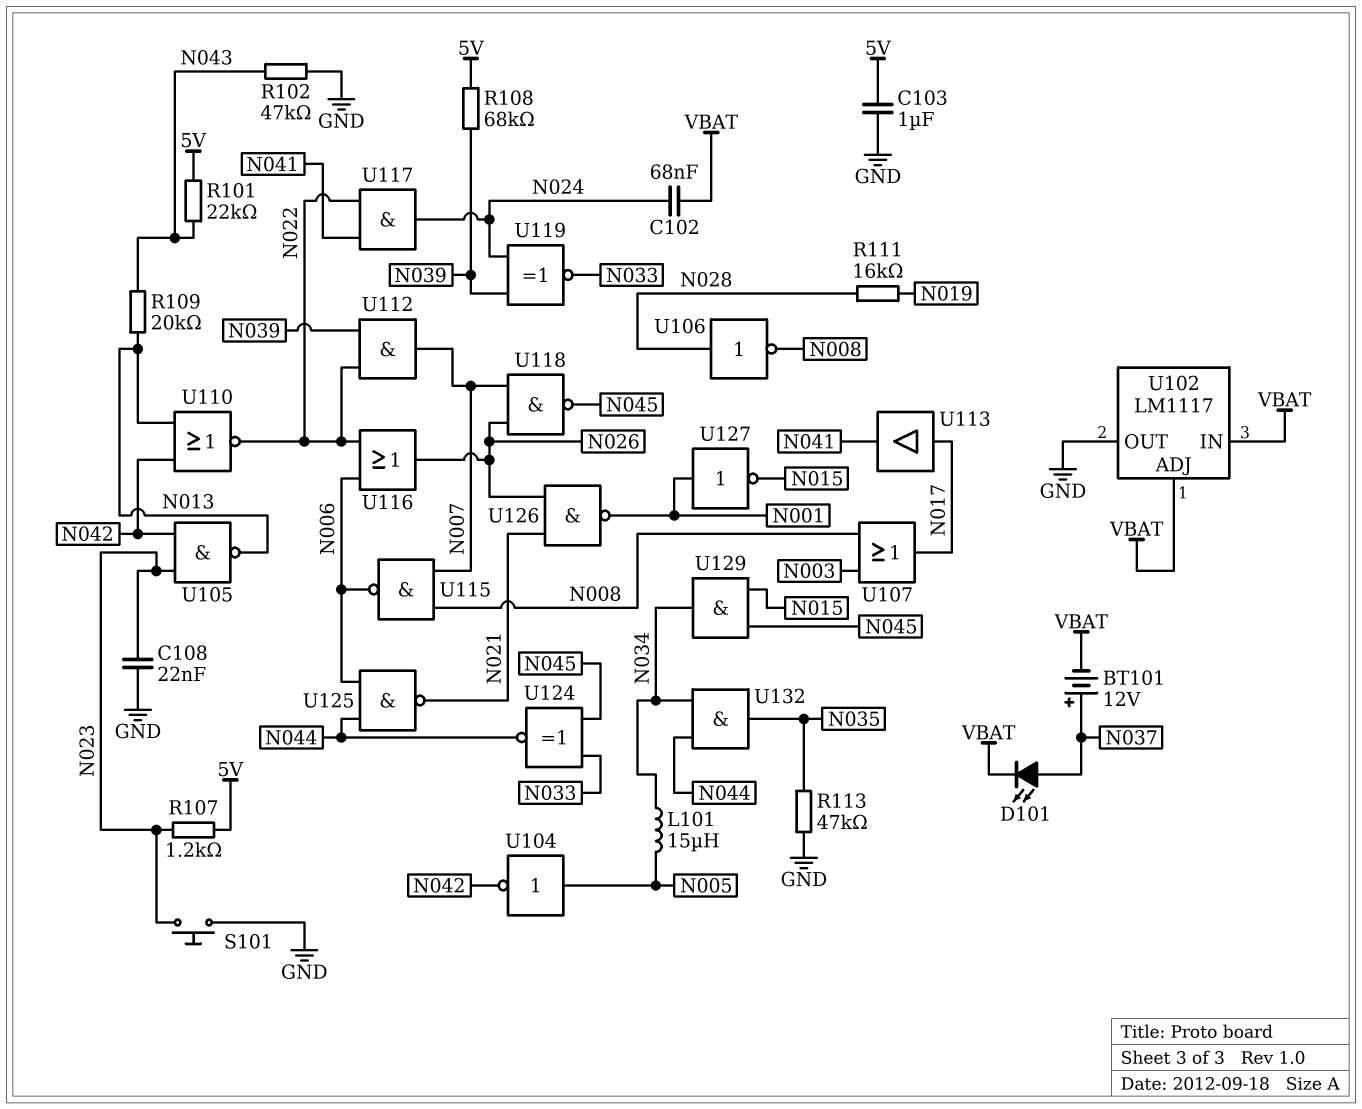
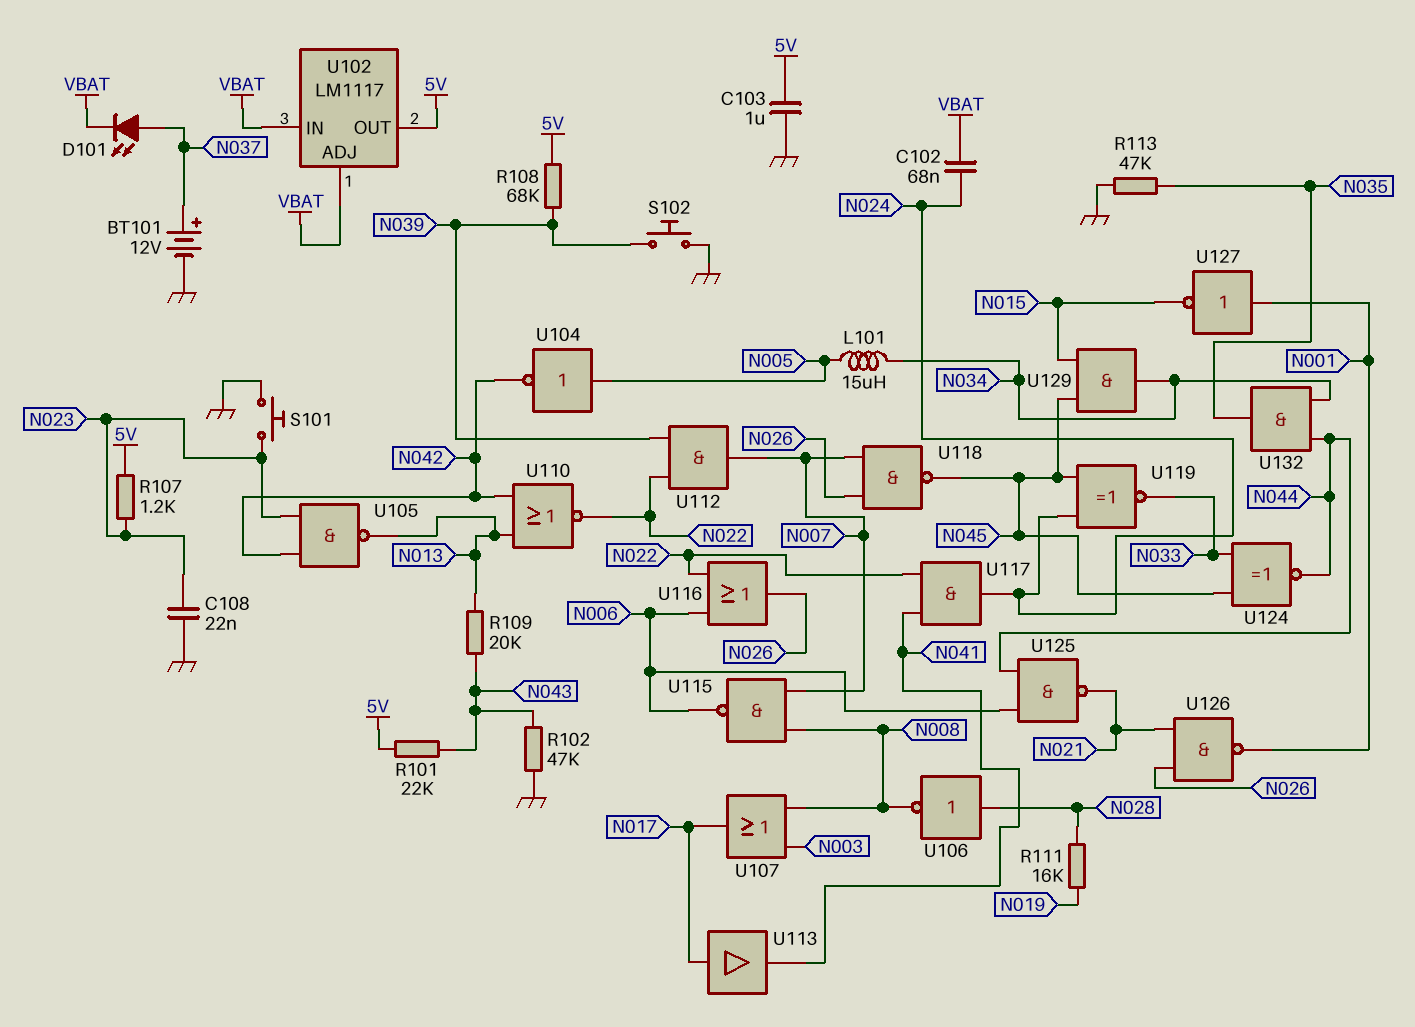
BT101: 12V (plus N037, minus VBAT) -> 12V (plus N037, minus GND)
S102: none -> button (GND, N039)
U102 pin OUT: GND -> 5V
U119: XNOR (in N024, in N039, out N033) -> XNOR (in N024, in N045, out N033)

